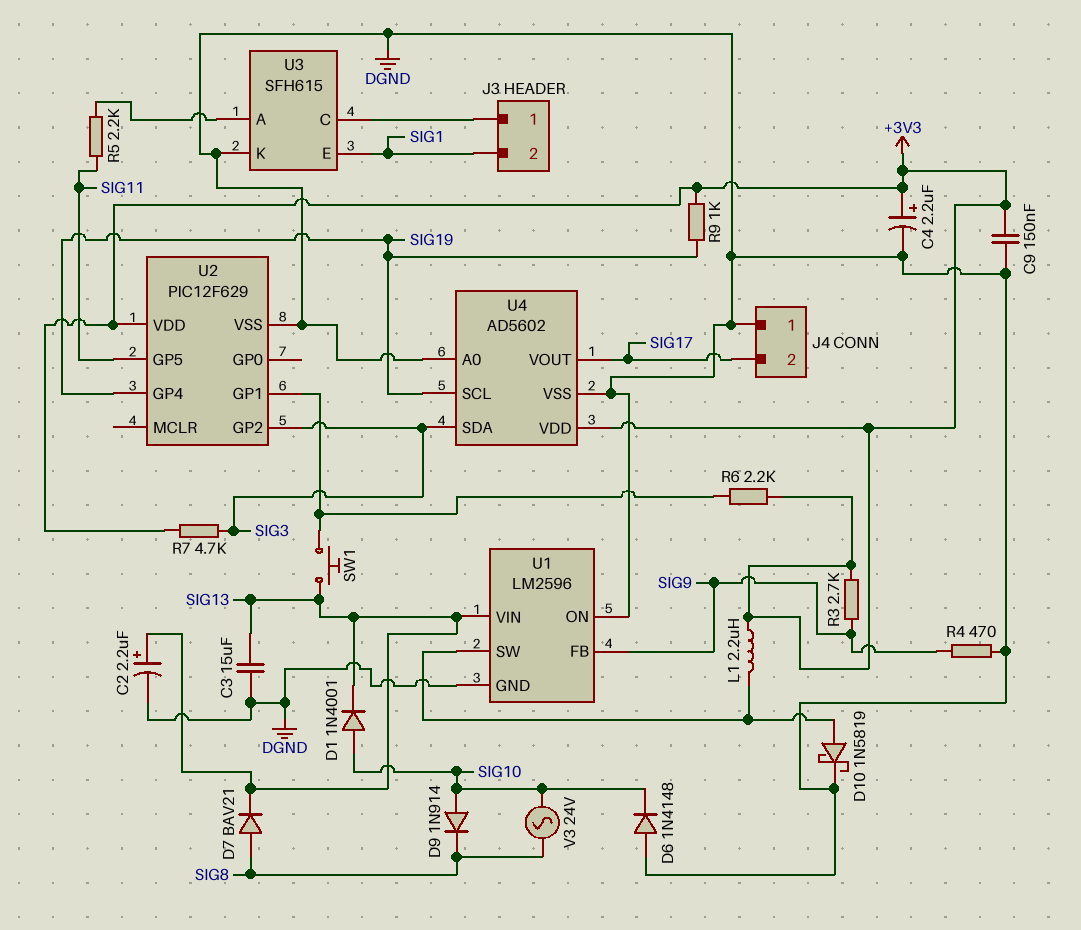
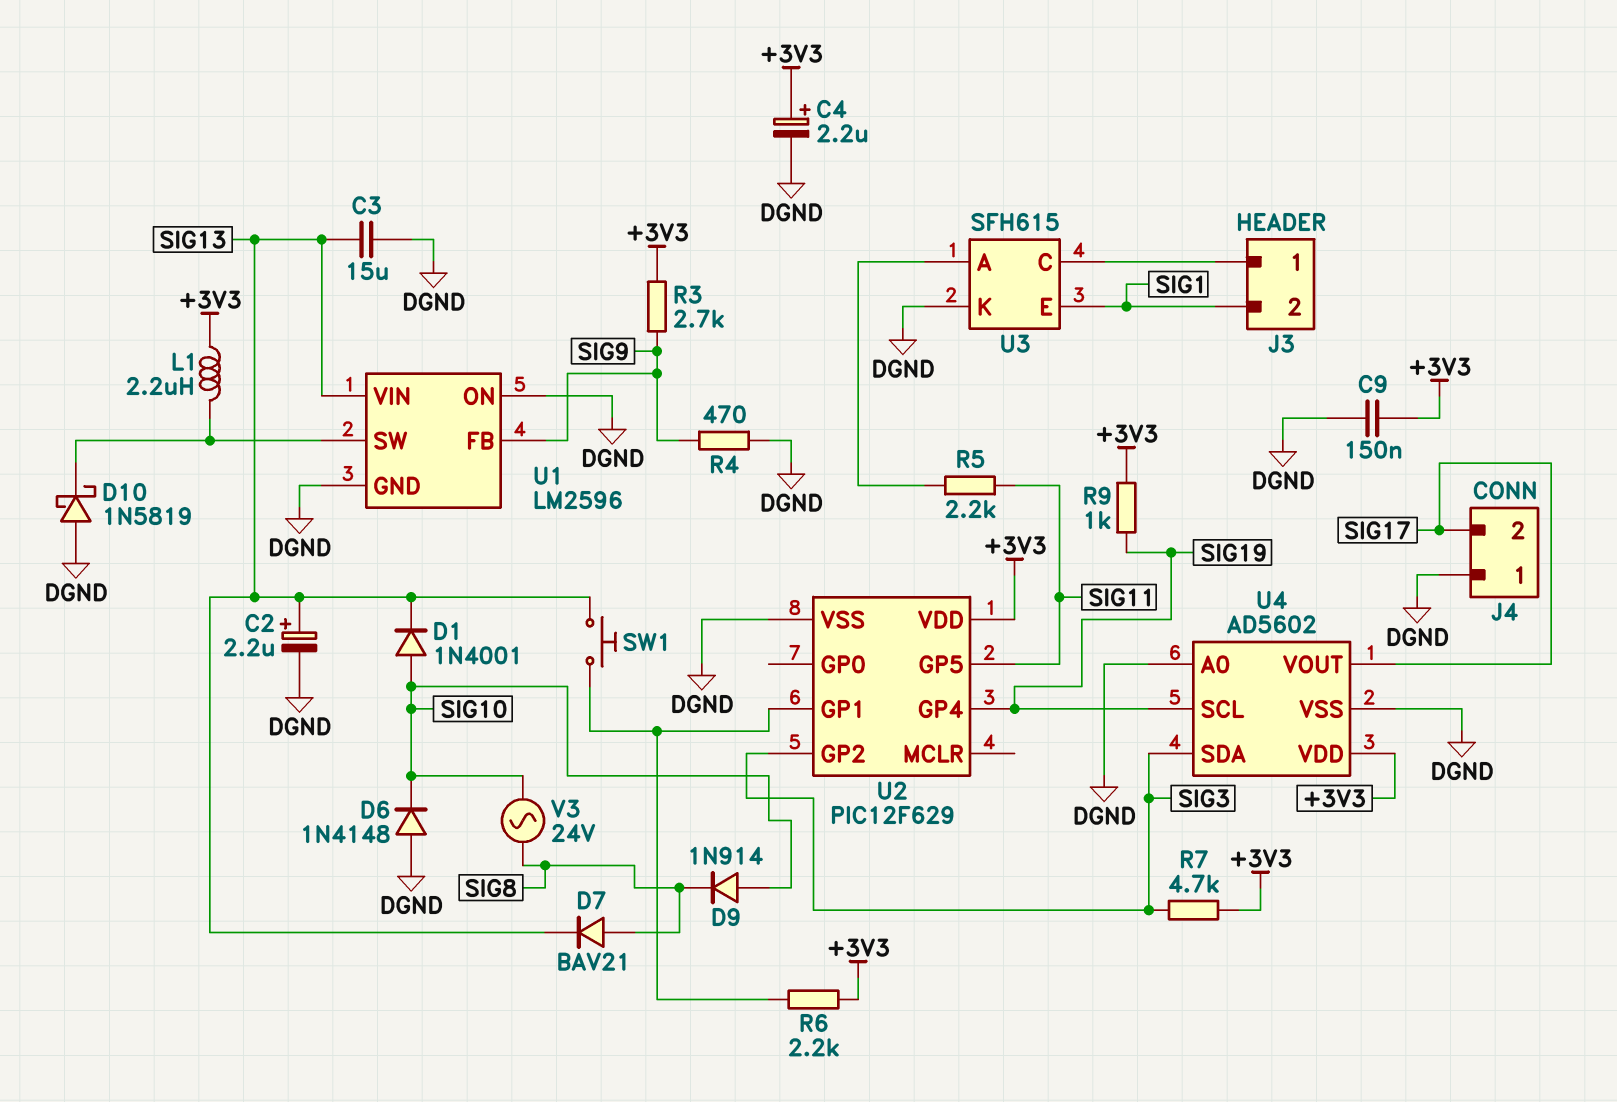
D10: schottky 1N5819 (A U1/SW, K DGND) -> schottky 1N5819 (A DGND, K U1/SW)

